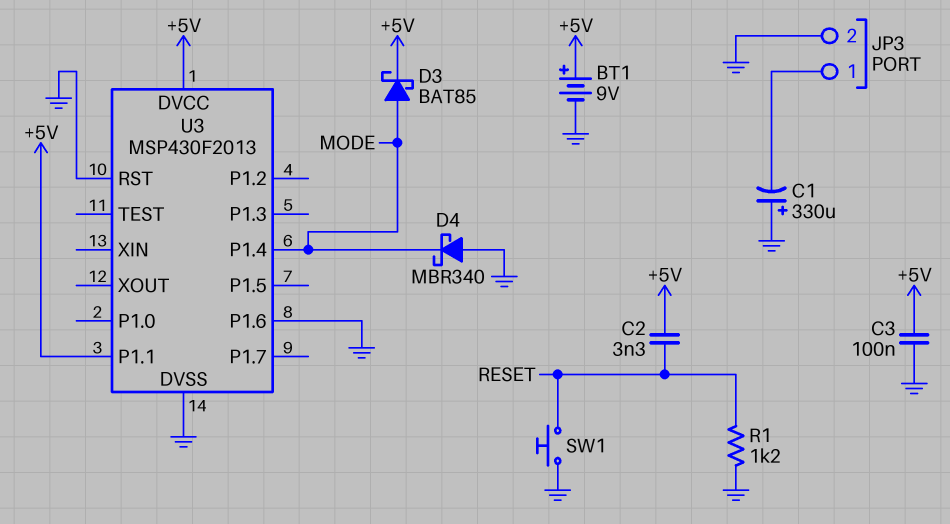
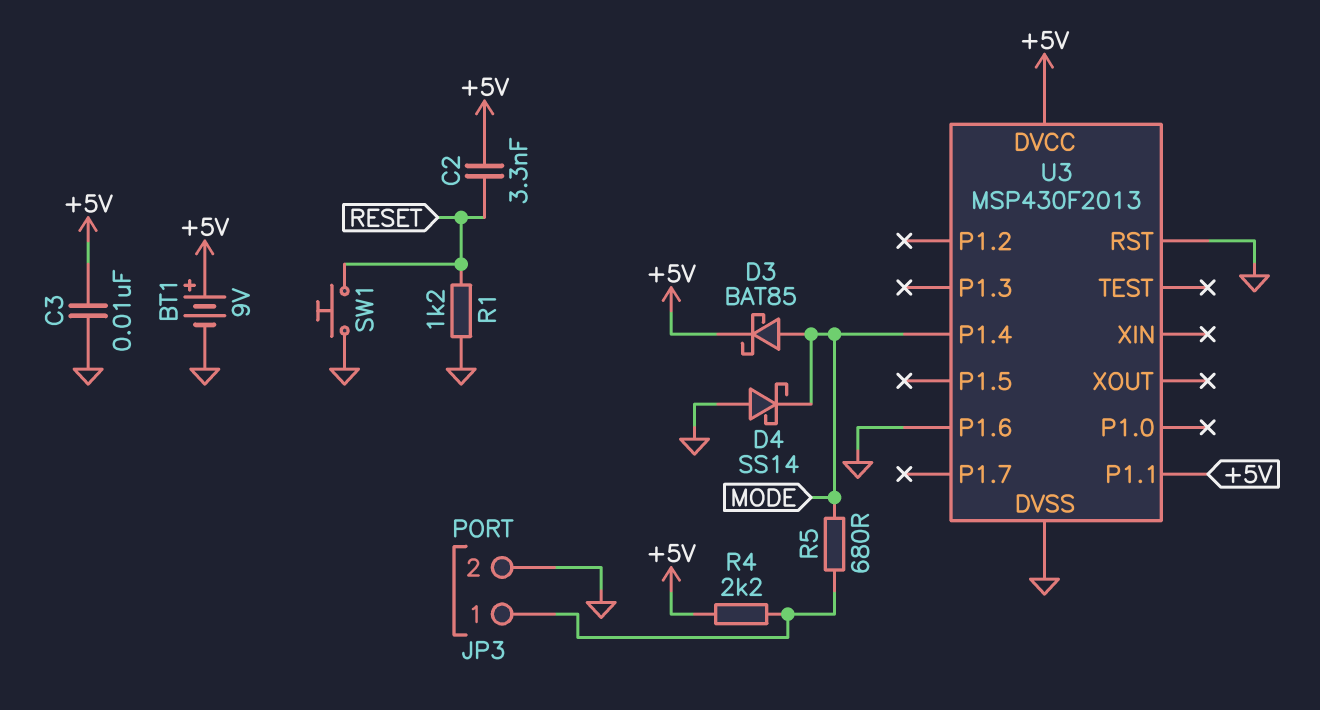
C1: 330uF (plus GND, minus JP3/1) -> none
C3: 100nF (+5V, GND) -> 10nF (+5V, GND)
D4: schottky MBR340 (A GND, K MODE) -> schottky SS14 (A GND, K MODE)
R4: none -> 2.2k (+5V, JP3/1)
R5: none -> 680 (JP3/1, MODE)

